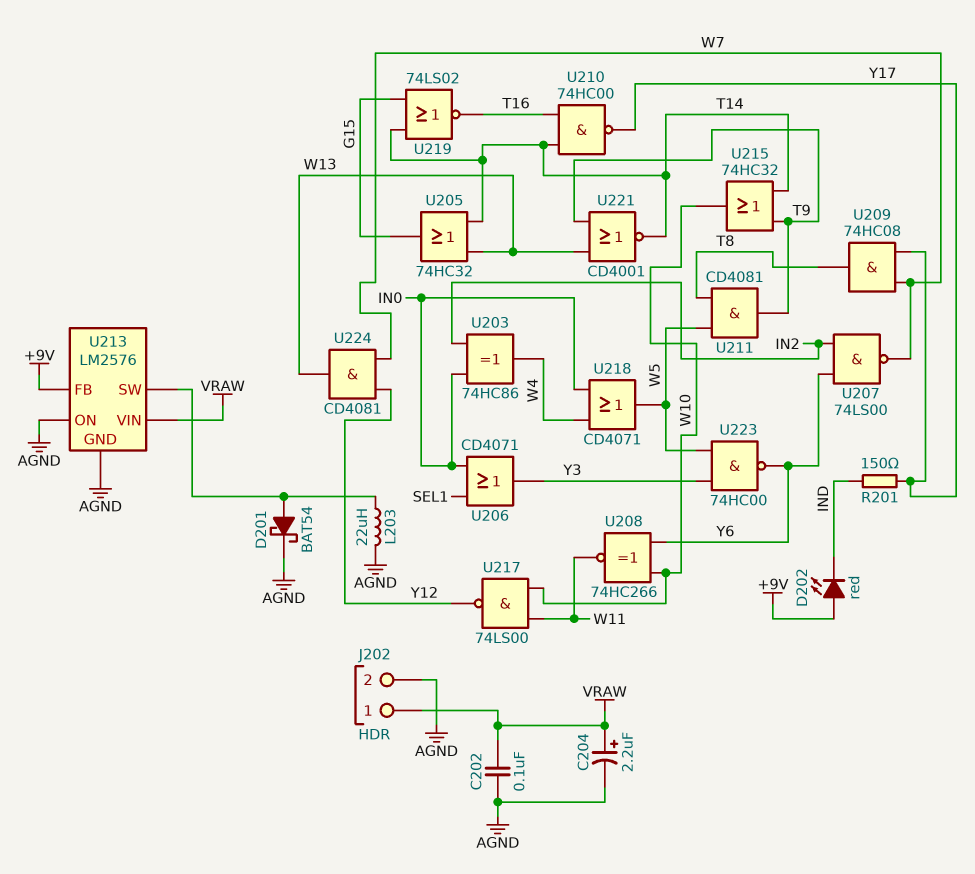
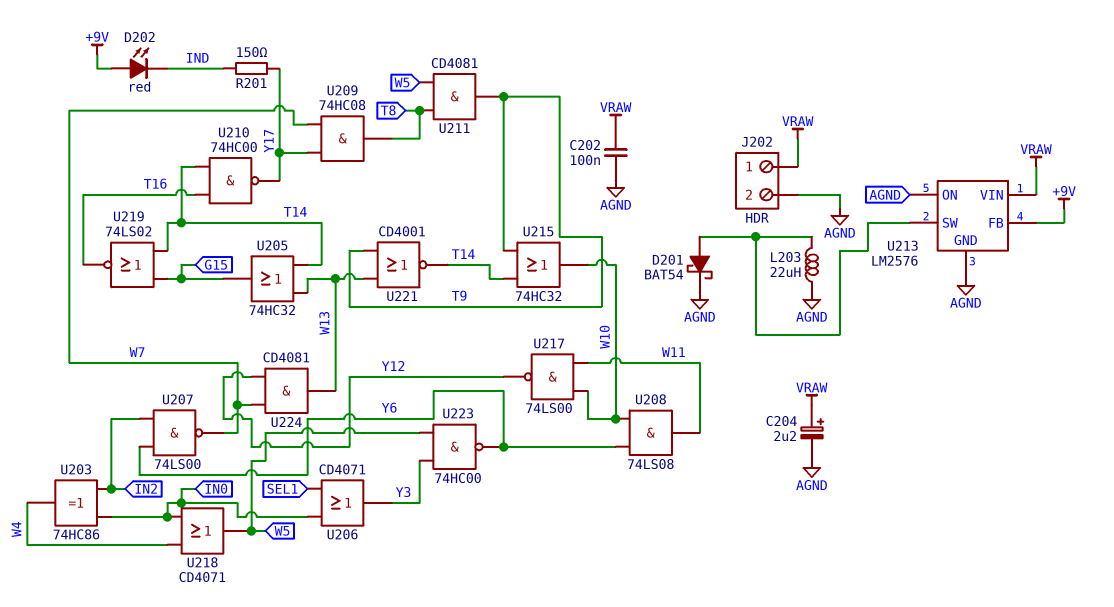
U208: XNOR 74HC266 (in W10, in Y6, out W11) -> AND 74LS08 (in W10, in Y6, out W11)

